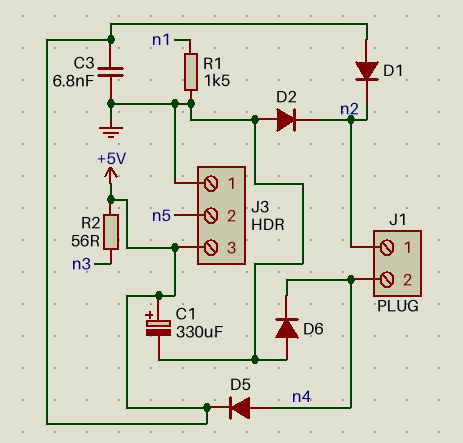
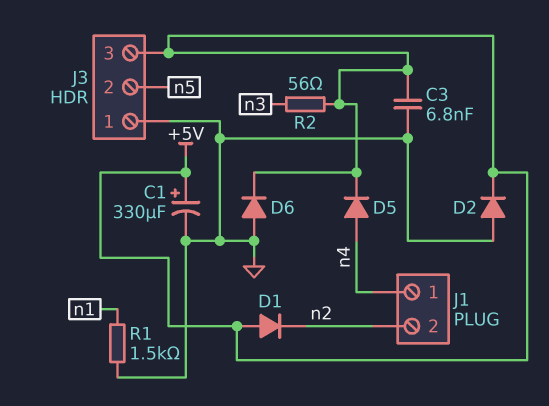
D2: diode (A GND, K n2) -> diode (A GND, K +5V)
D6: diode (A GND, K n4) -> diode (A GND, K +5V)
J1 pin 1: n2 -> n4
J1 pin 2: n4 -> n2

